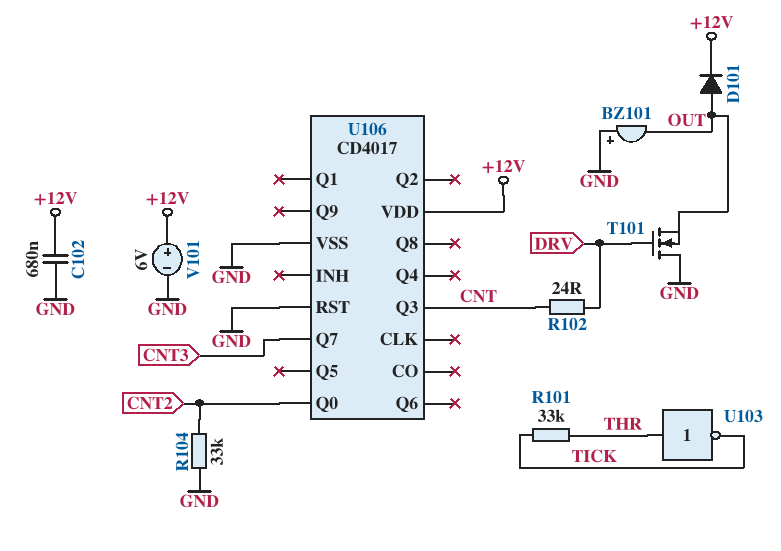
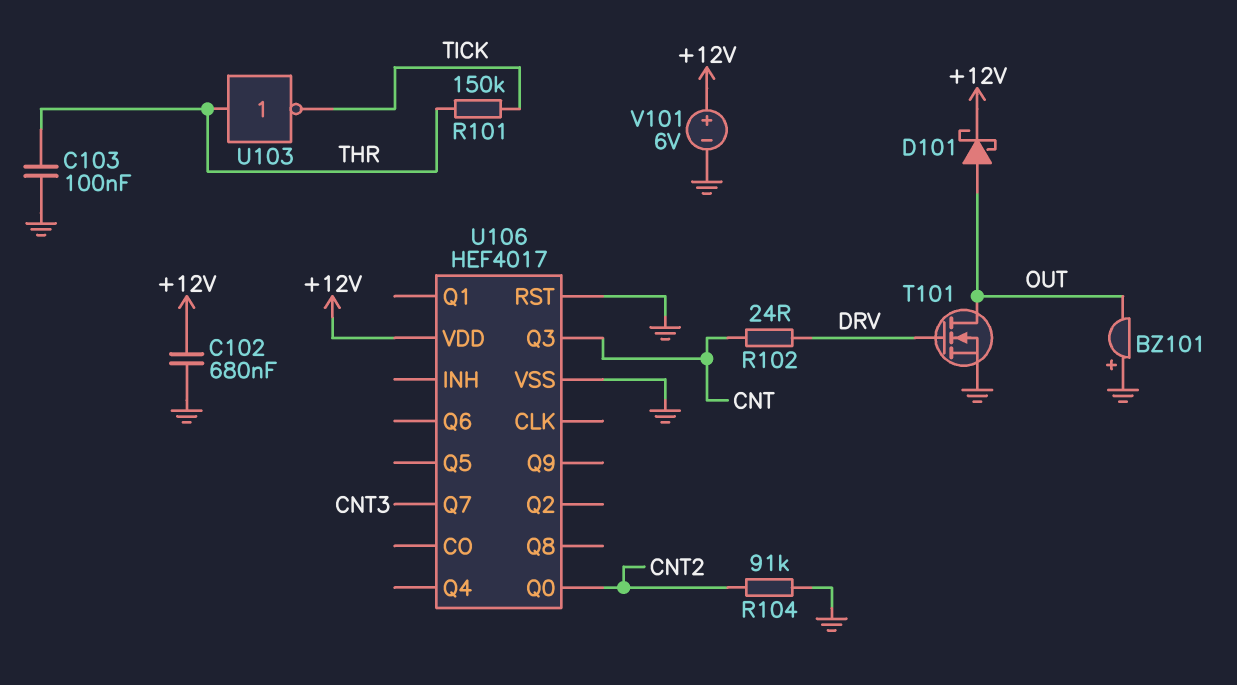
C103: none -> 100nF (GND, THR)
D101: diode (A OUT, K +12V) -> schottky (A OUT, K +12V)
R101: 33k (THR, TICK) -> 150k (THR, TICK)
R104: 33k (CNT2, GND) -> 91k (CNT2, GND)
T101: NMOS (G DRV, D GND, S OUT) -> NMOS (G DRV, D OUT, S GND)
U106: CD4017 -> HEF4017

